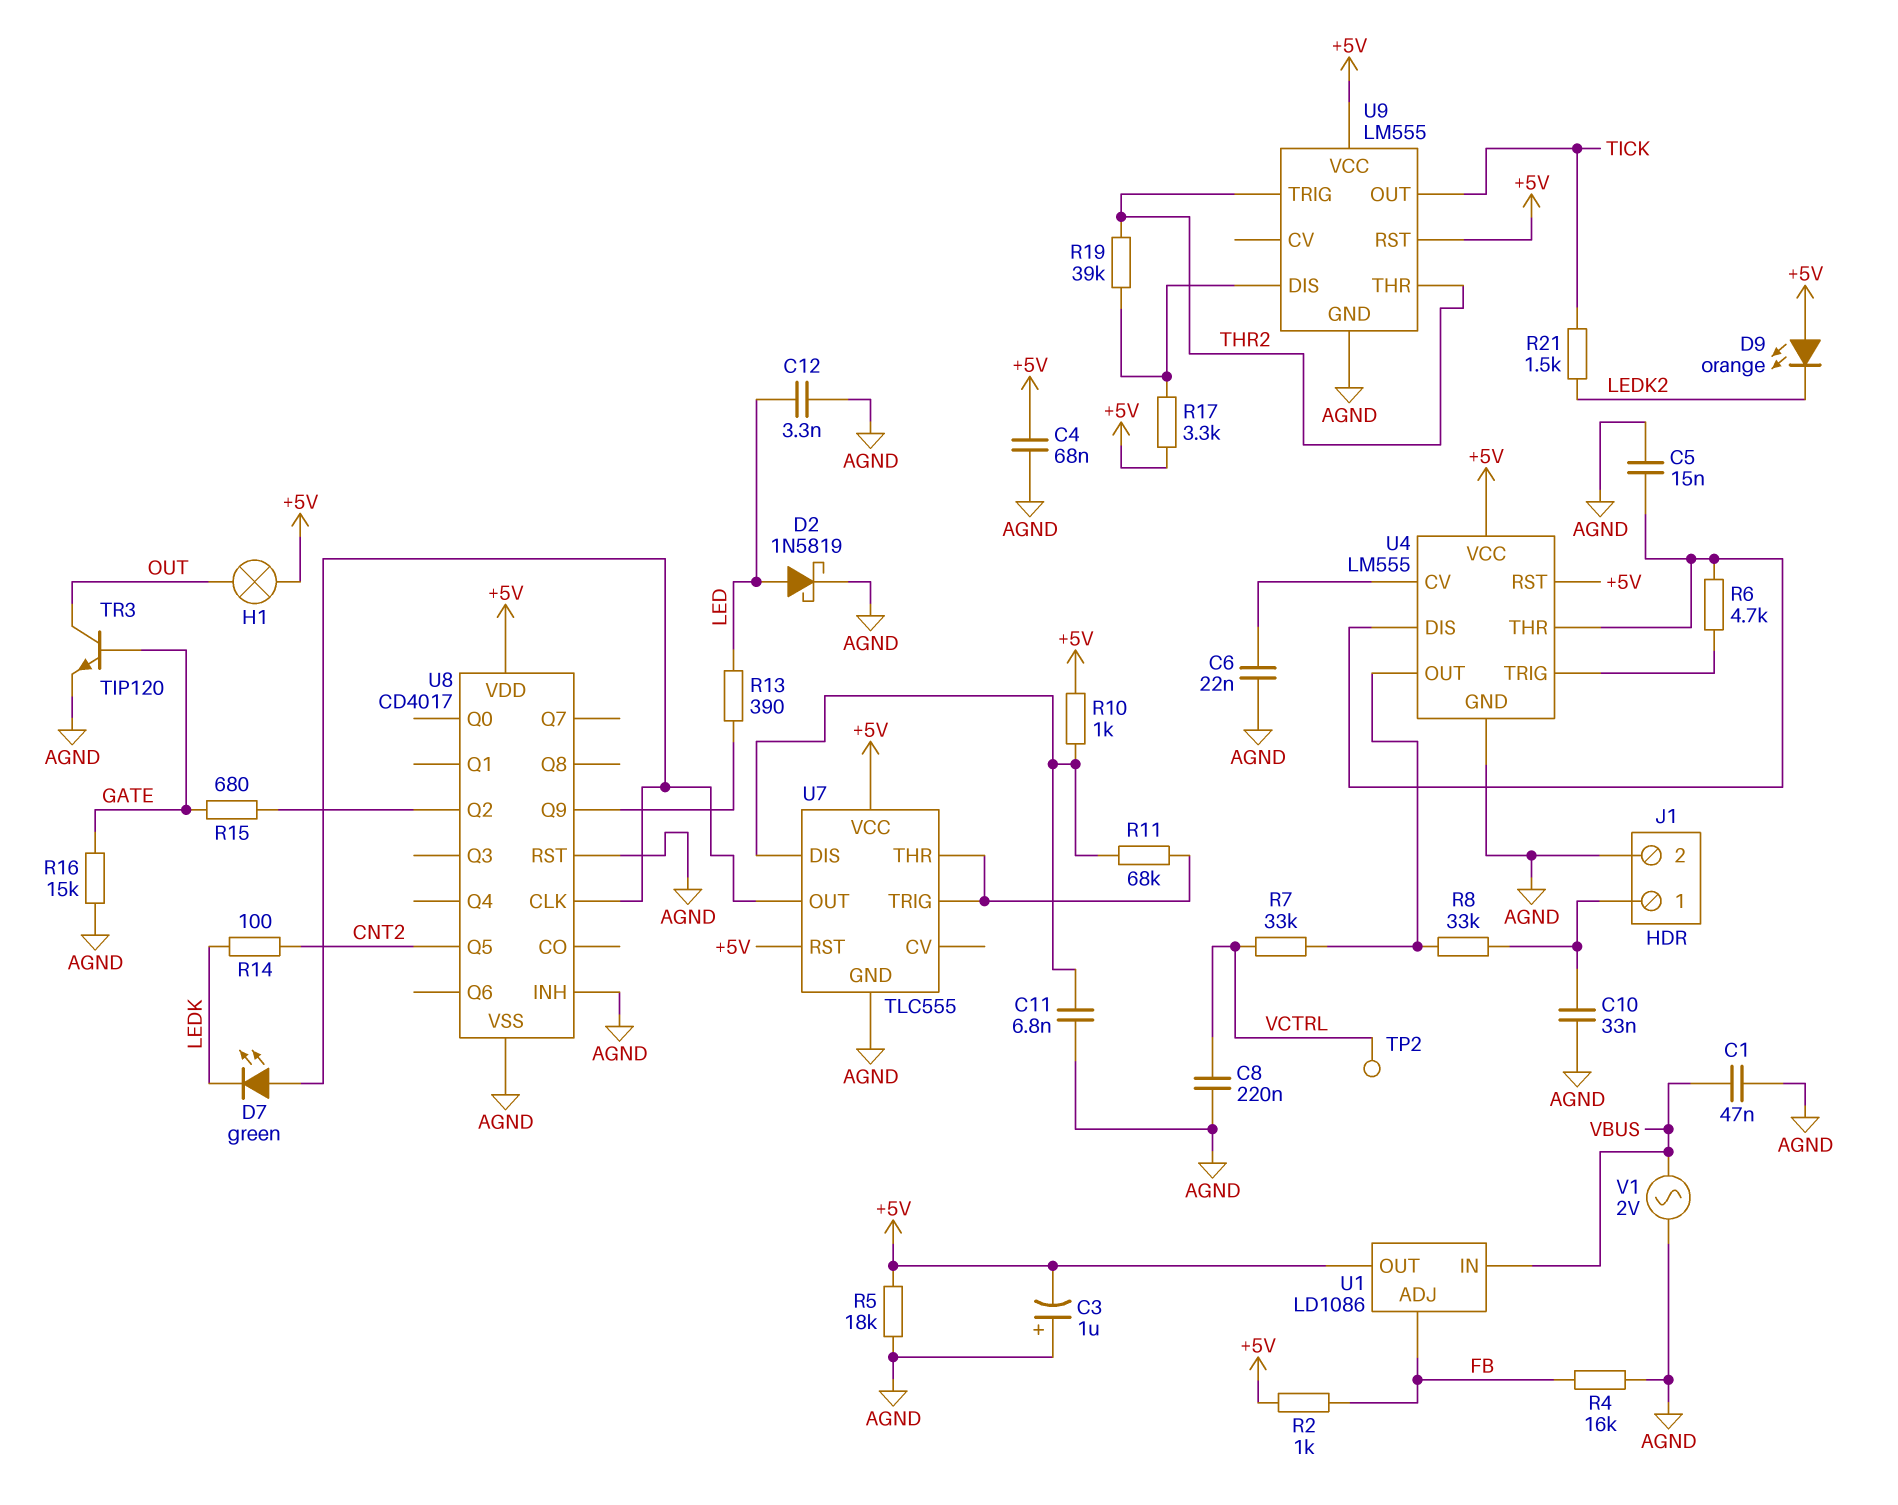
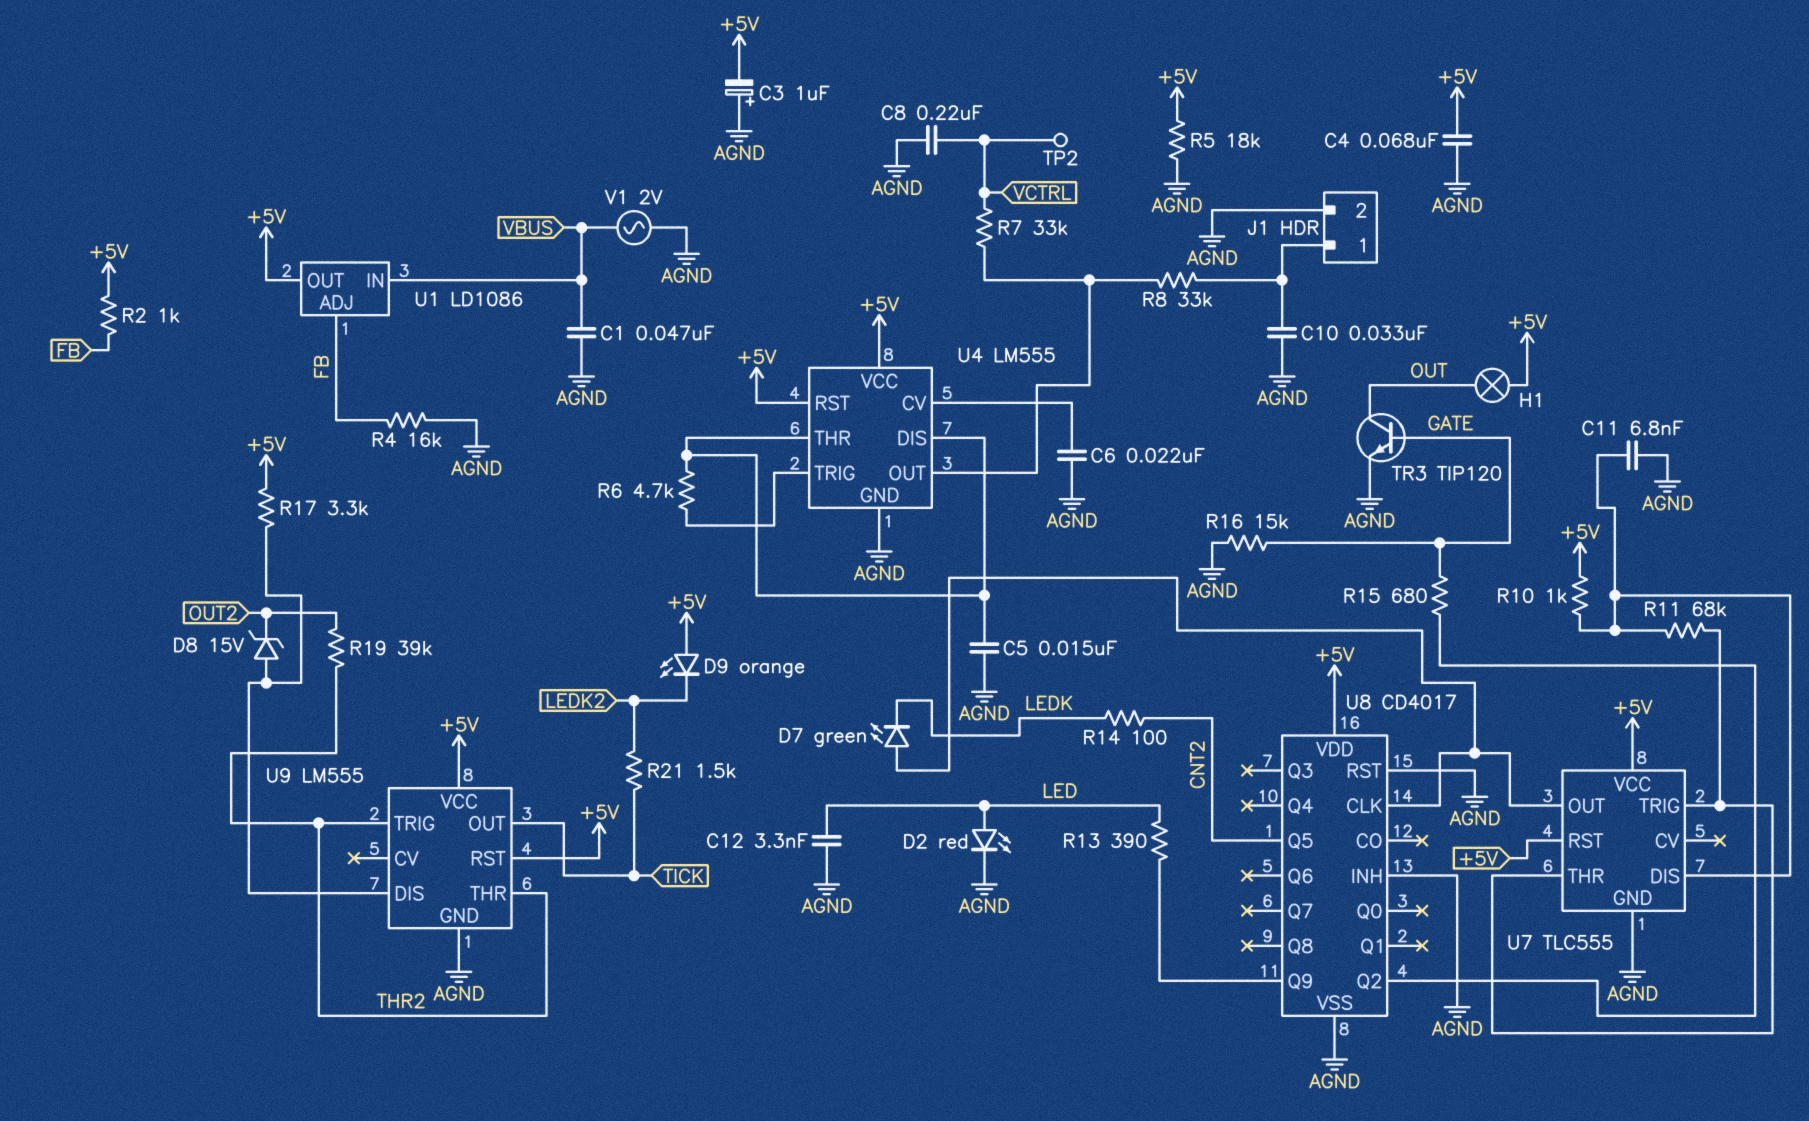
D2: schottky 1N5819 (A LED, K AGND) -> LED red (A LED, K AGND)
D8: none -> zener 15V (A U9/DIS, K OUT2)
R19: 39k (THR2, U9/DIS) -> 39k (OUT2, THR2)

